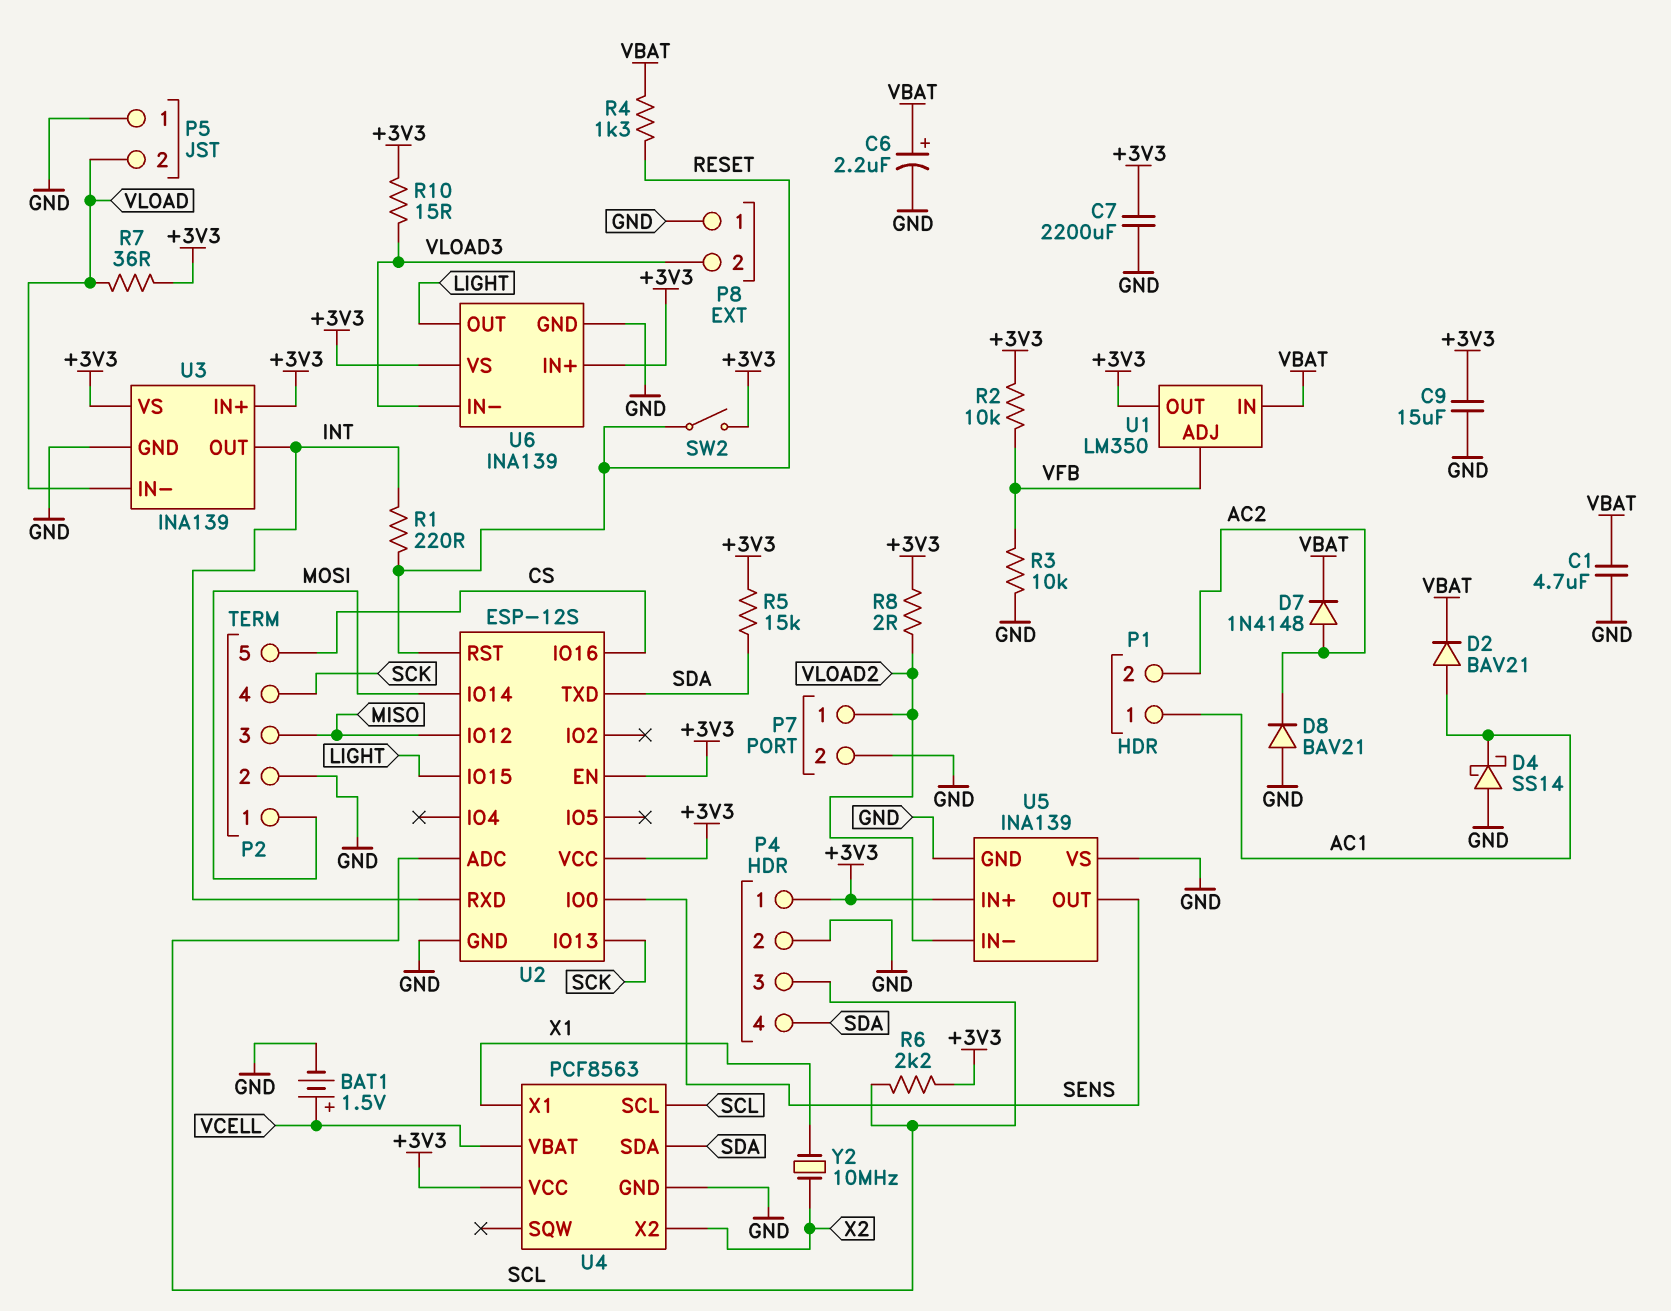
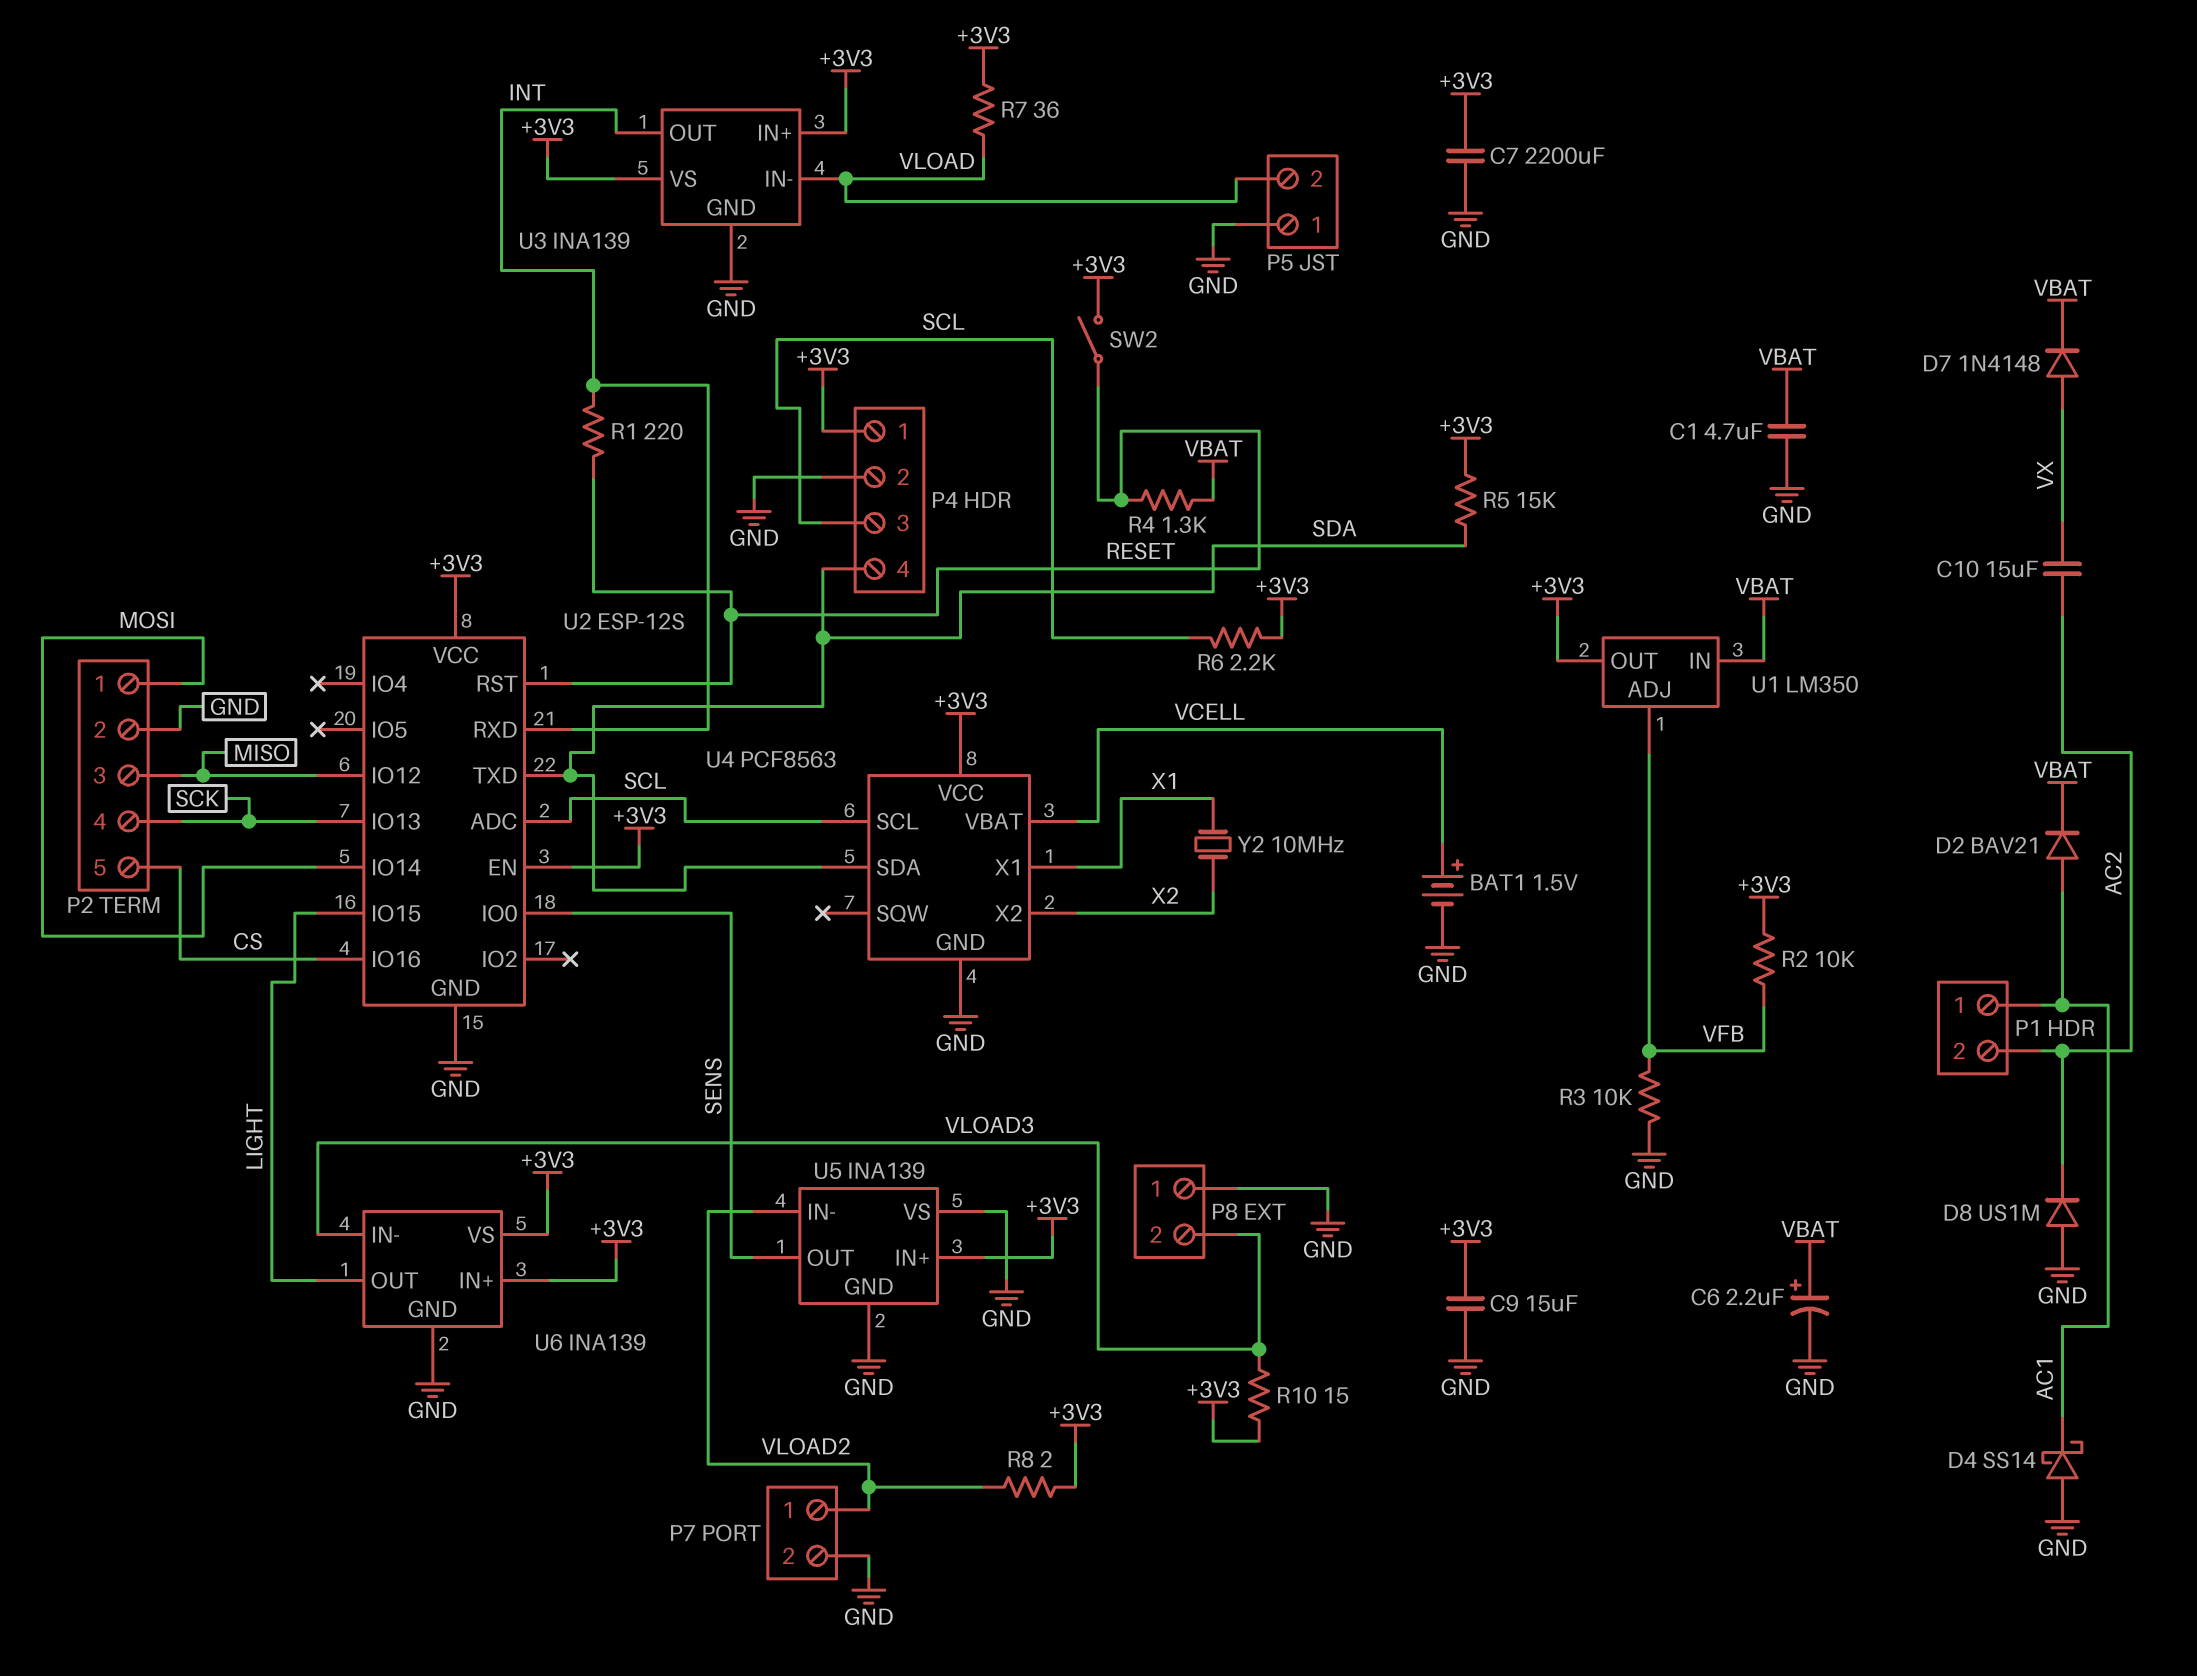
C10: none -> 15uF (AC2, VX)
D7: diode 1N4148 (A AC2, K VBAT) -> diode 1N4148 (A VX, K VBAT)
D8: diode BAV21 (A GND, K AC2) -> diode US1M (A GND, K AC2)

